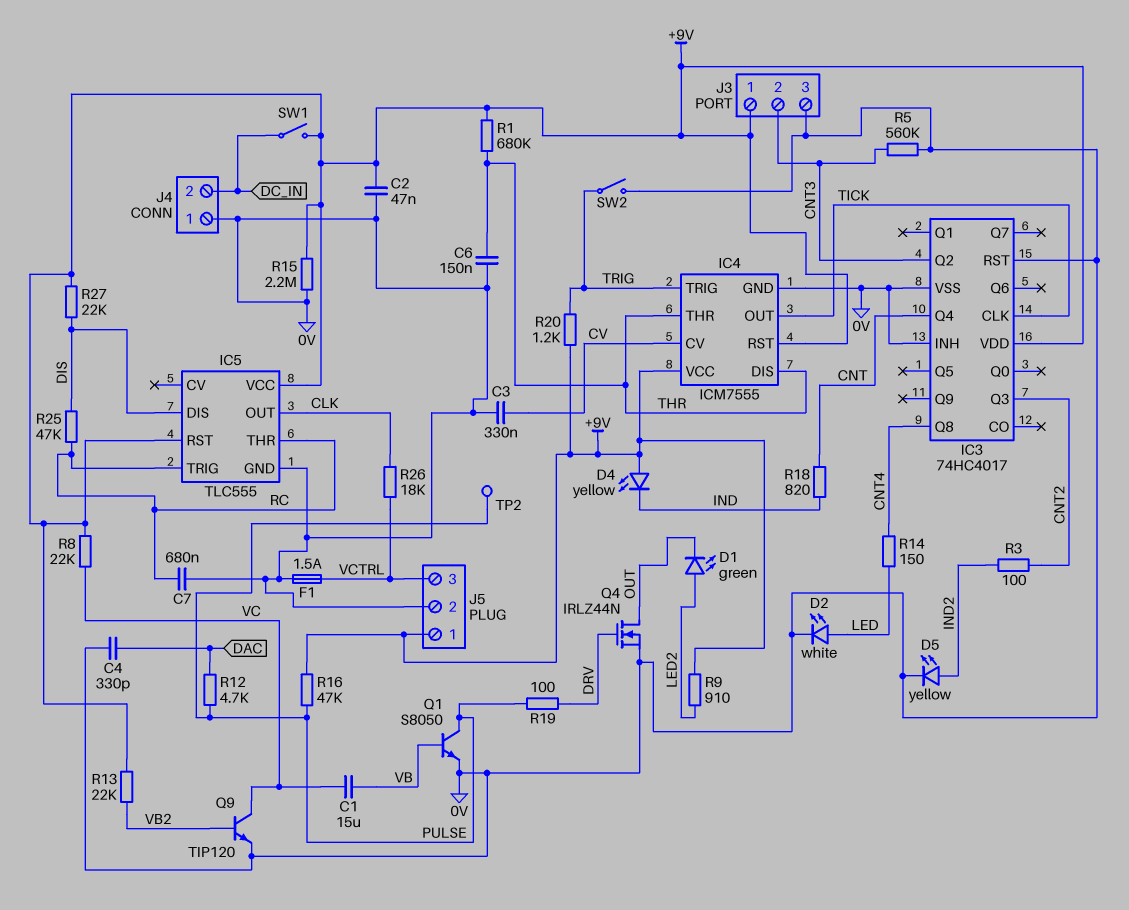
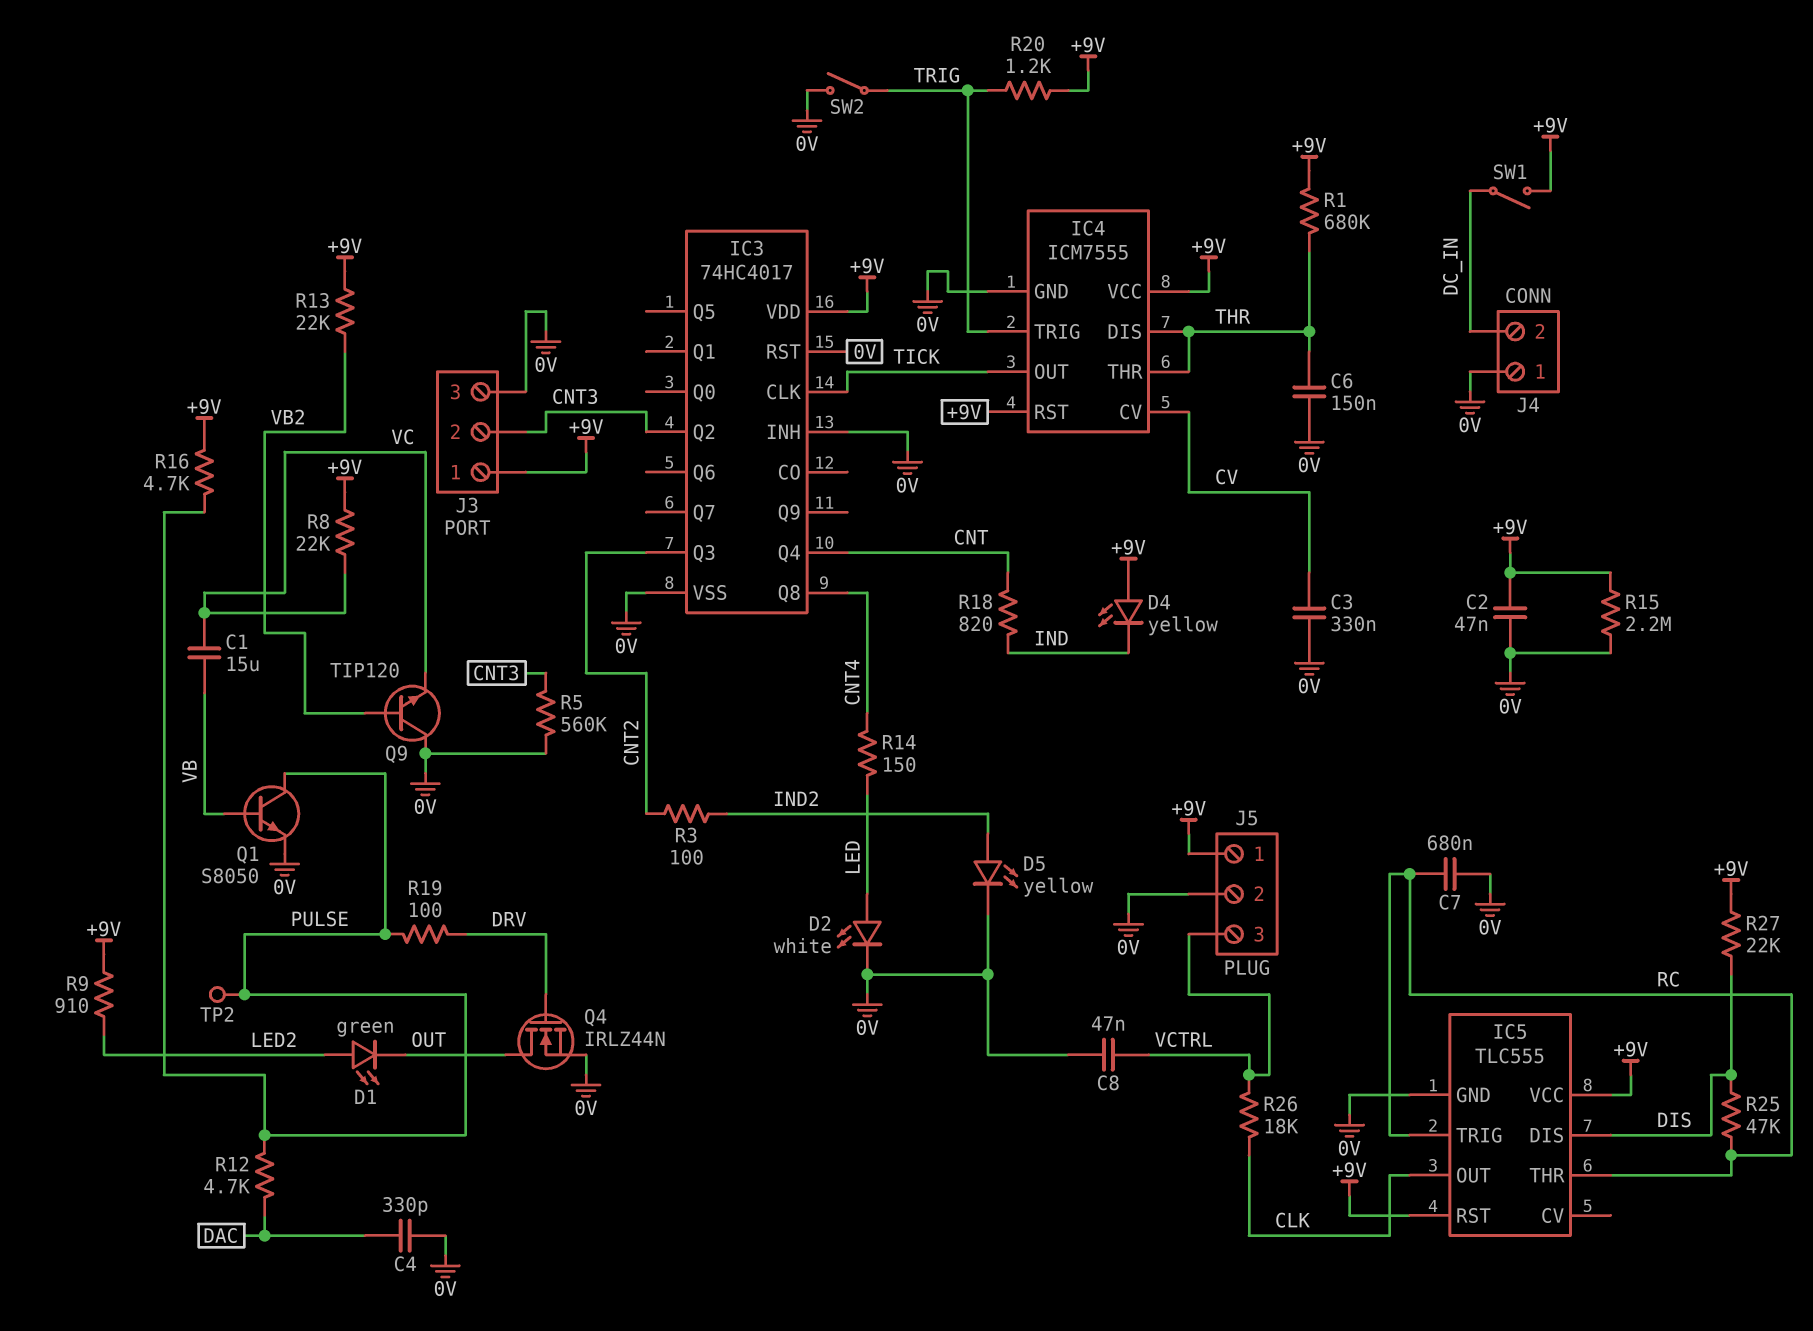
C8: none -> 47nF (0V, VCTRL)
F1: 1.5A (0V, VCTRL) -> none
Q9: NPN TIP120 (B VB2, C VC, E 0V) -> NPN TIP120 (B VB2, C 0V, E VC)
R16: 47k (+9V, PULSE) -> 4.7k (+9V, PULSE)

